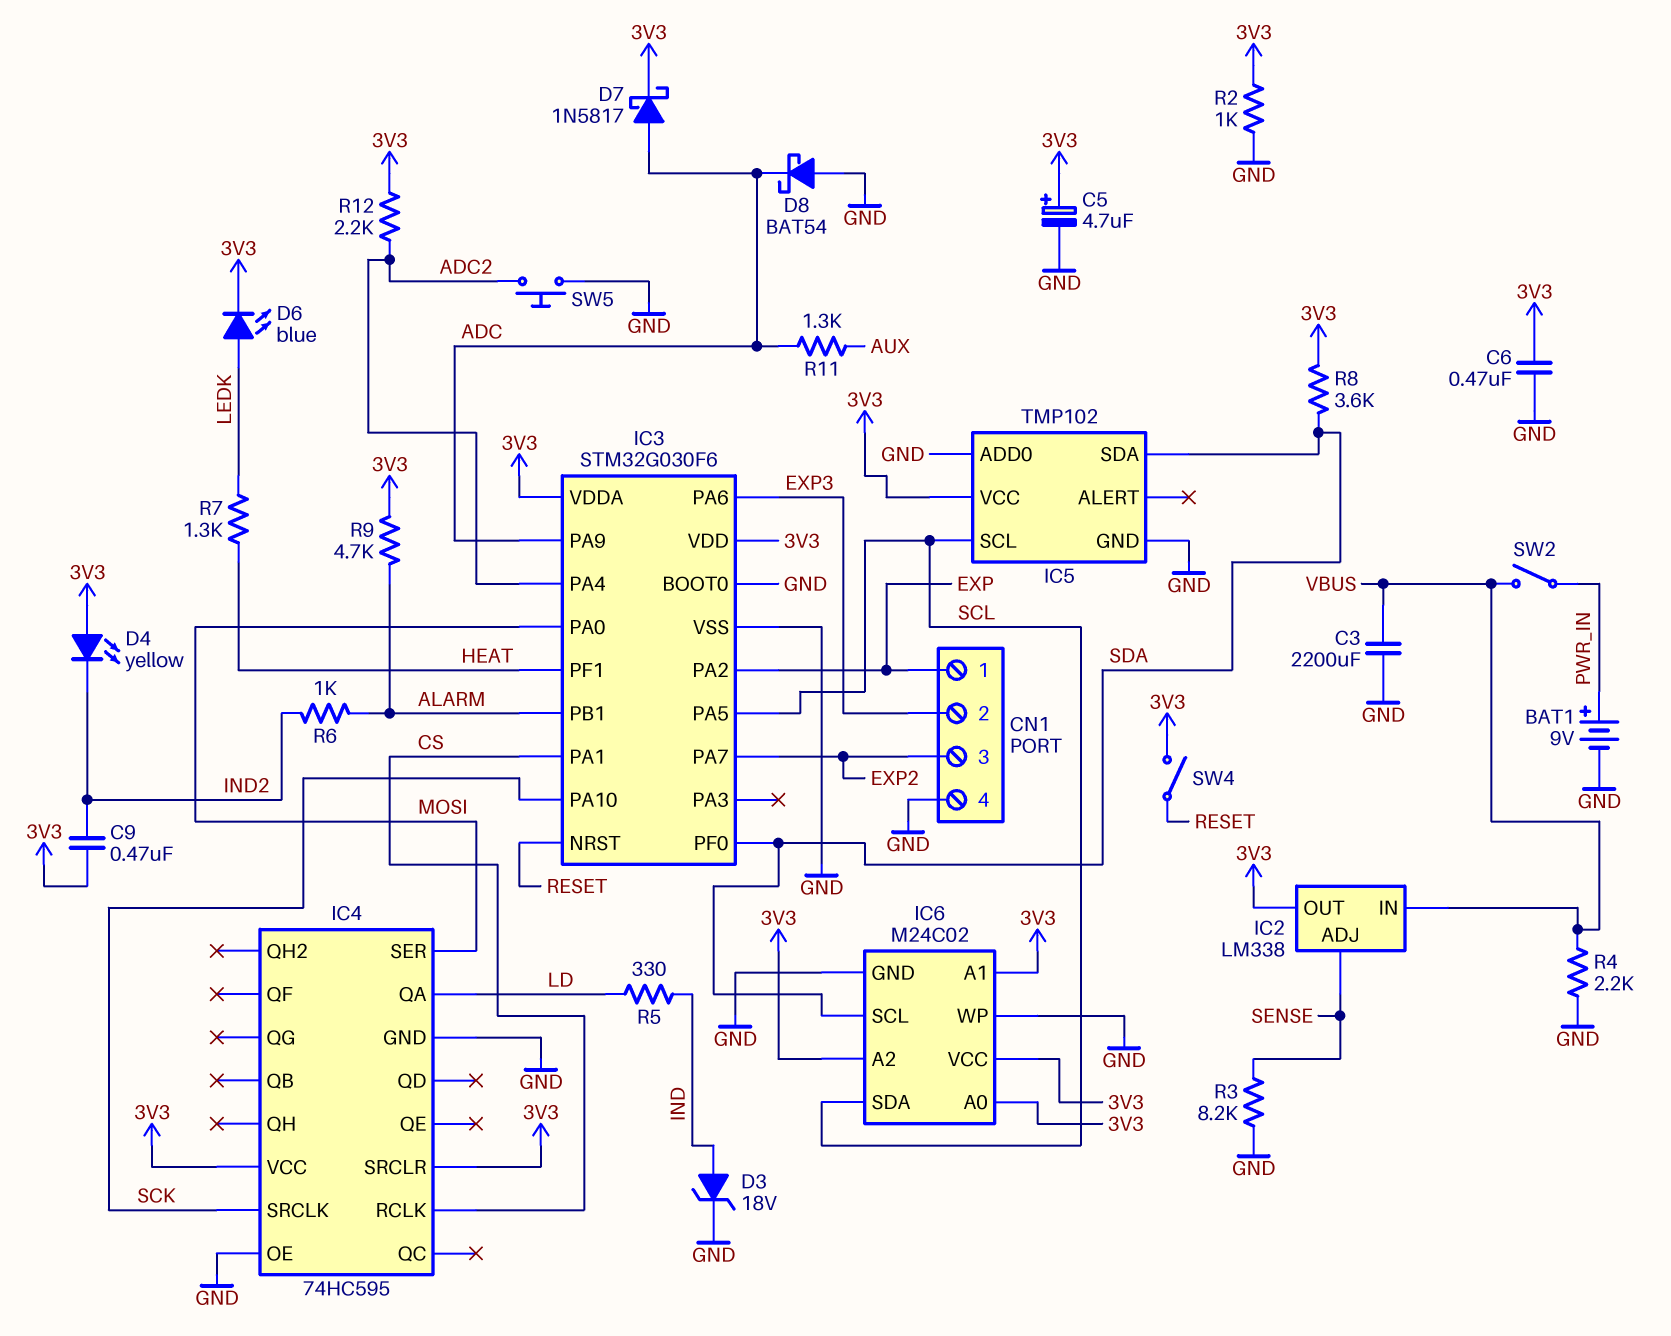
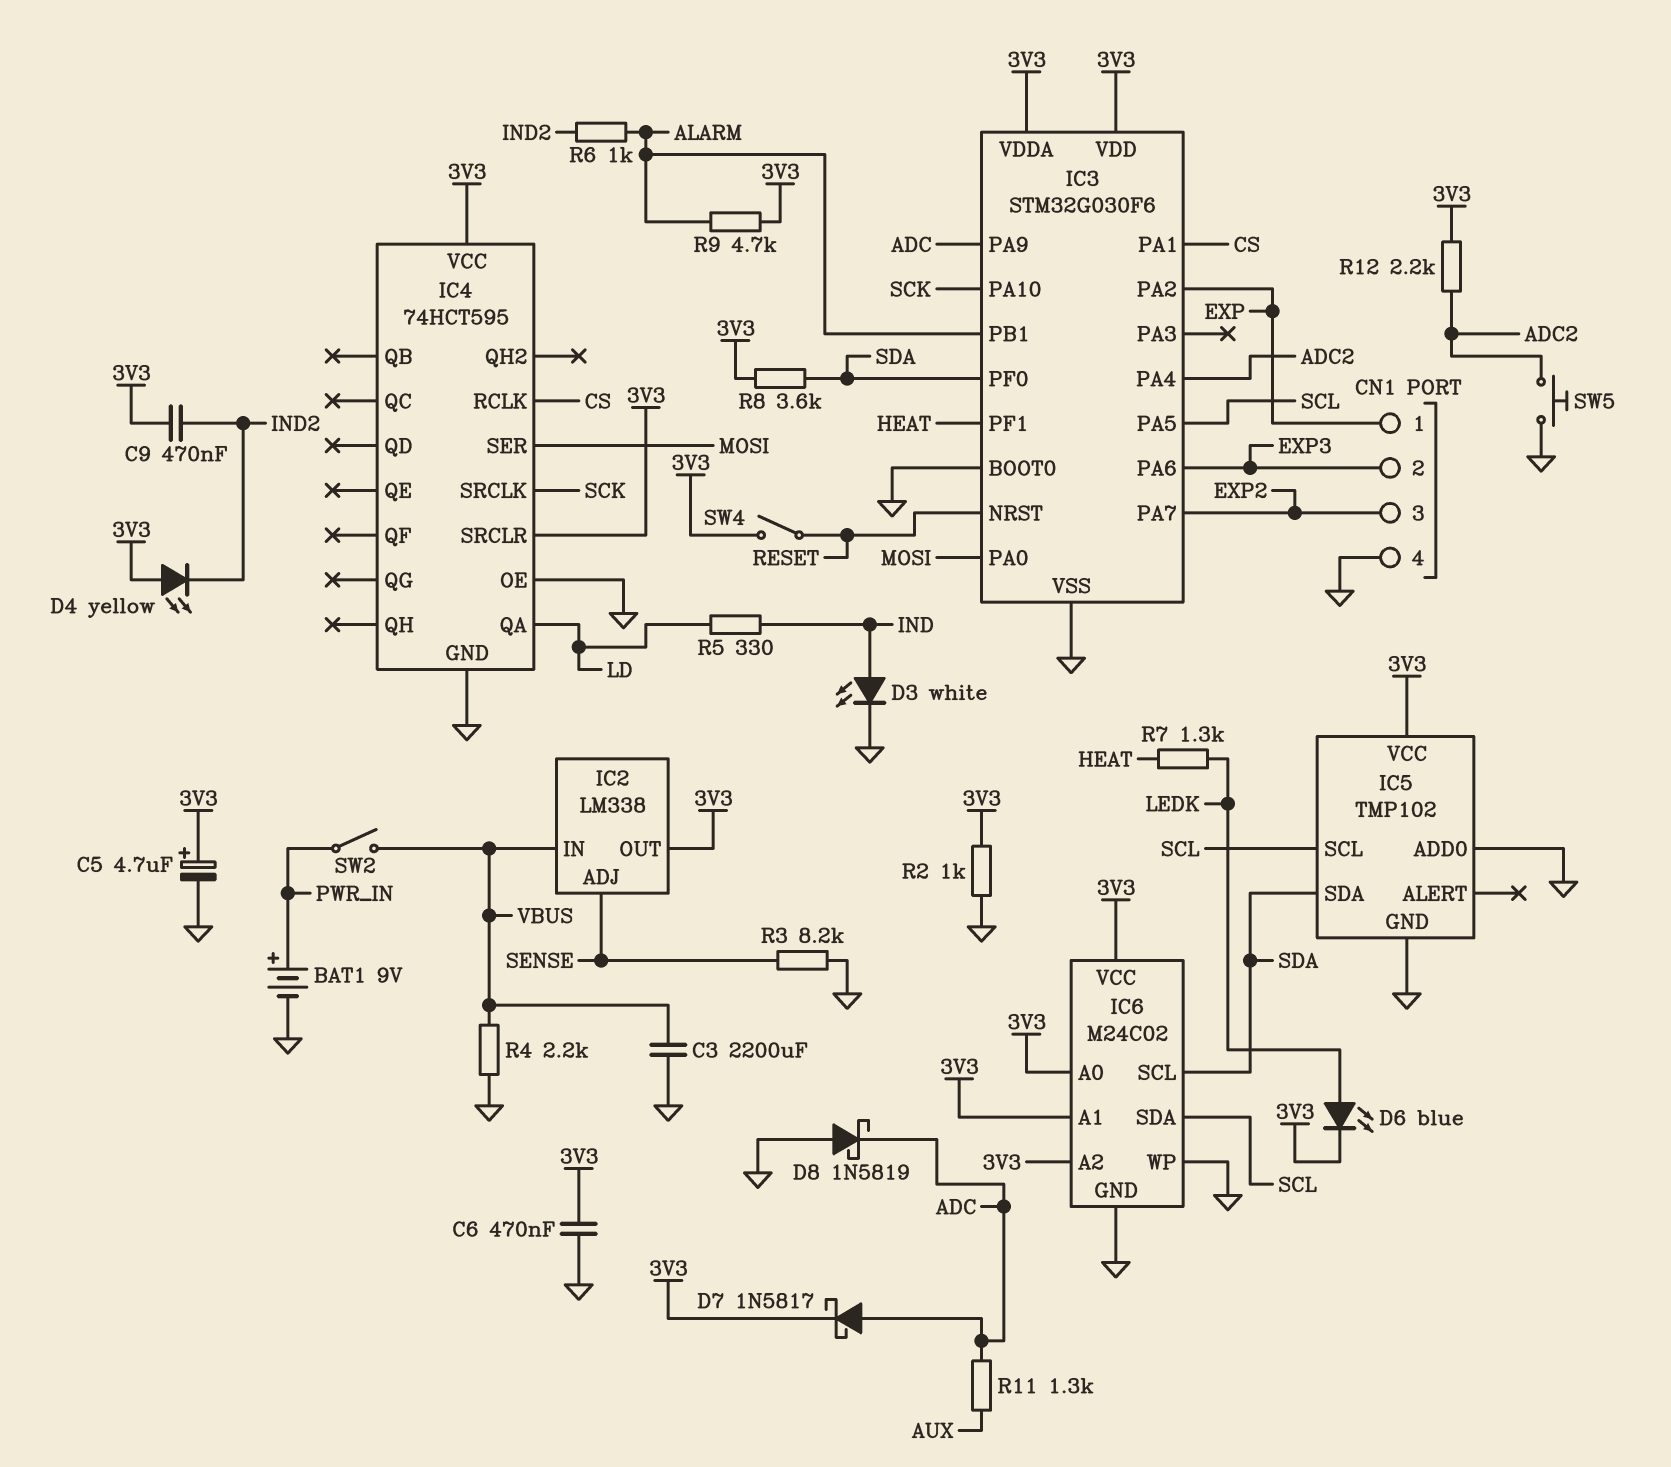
D3: zener 18V (A IND, K GND) -> LED white (A IND, K GND)
D8: schottky BAT54 (A GND, K ADC) -> schottky 1N5819 (A GND, K ADC)
IC4: 74HC595 -> 74HCT595

